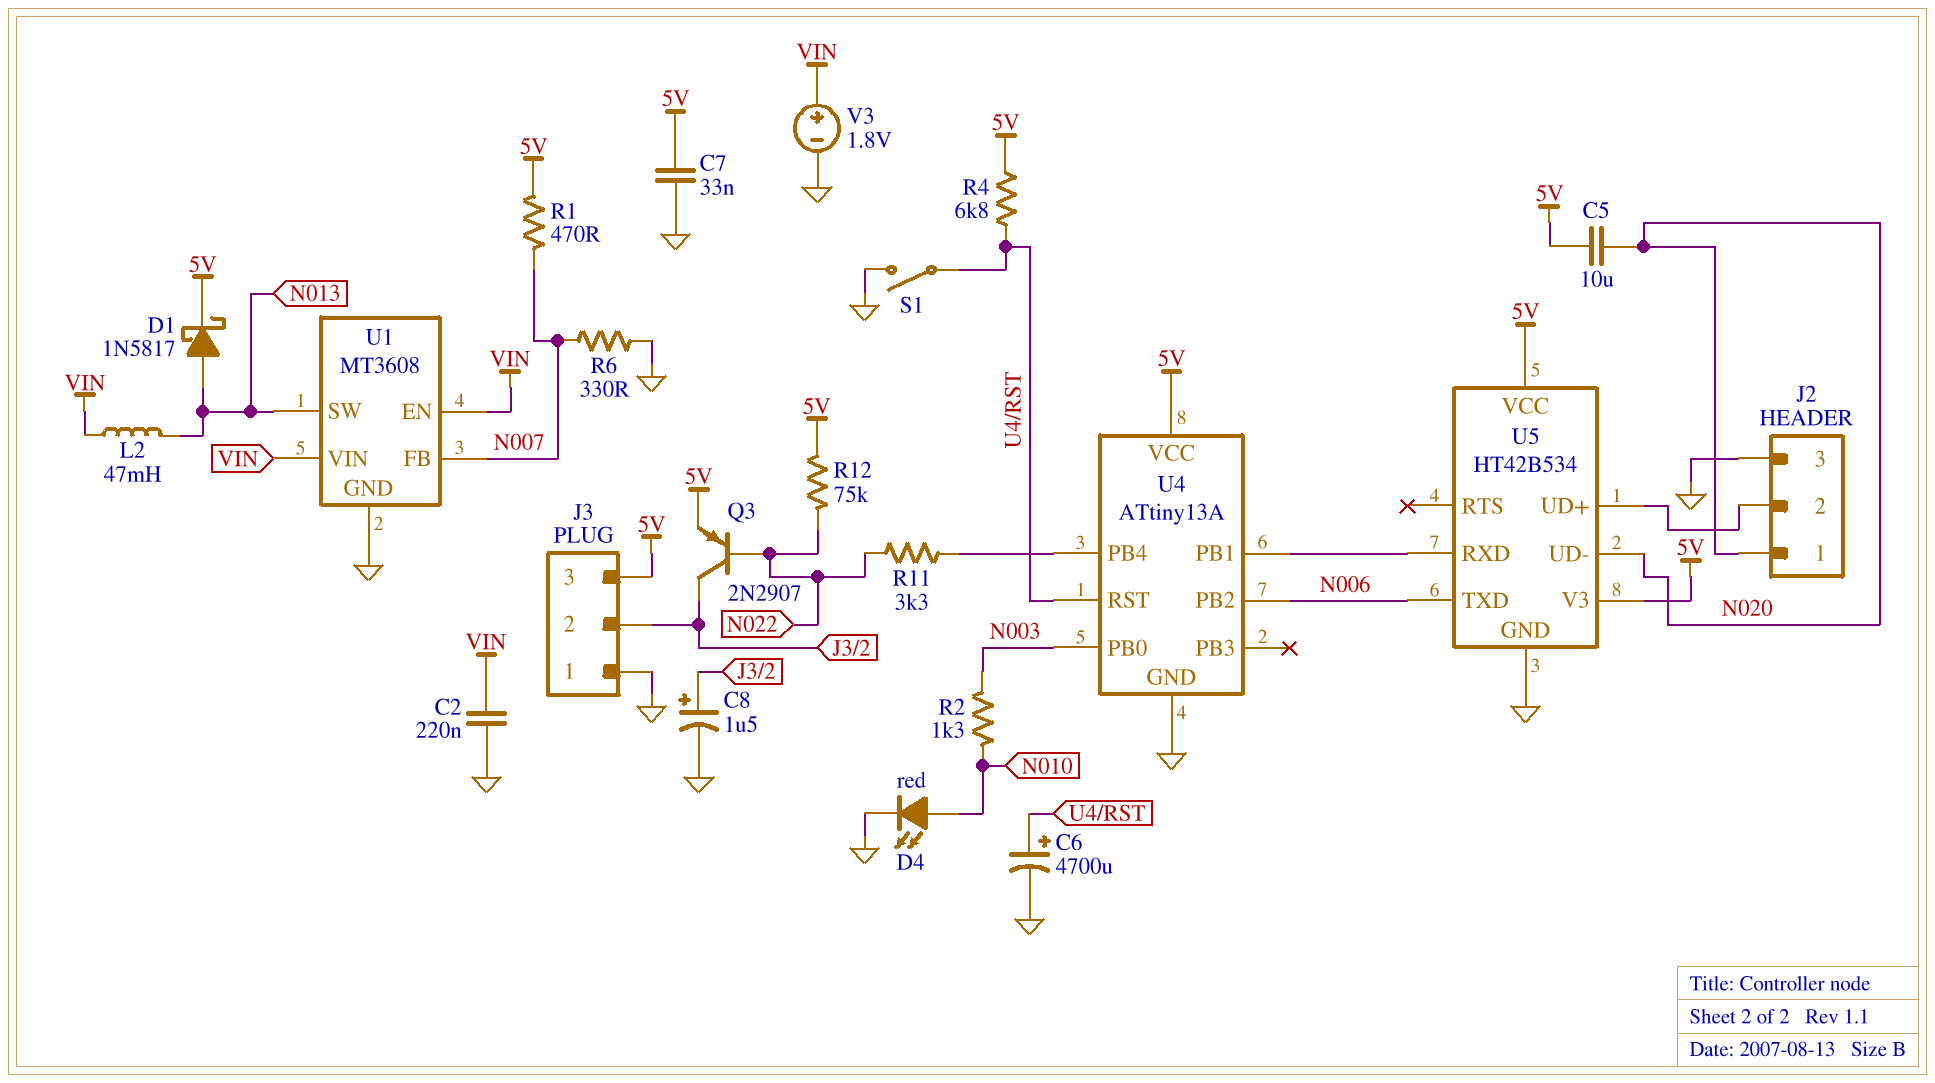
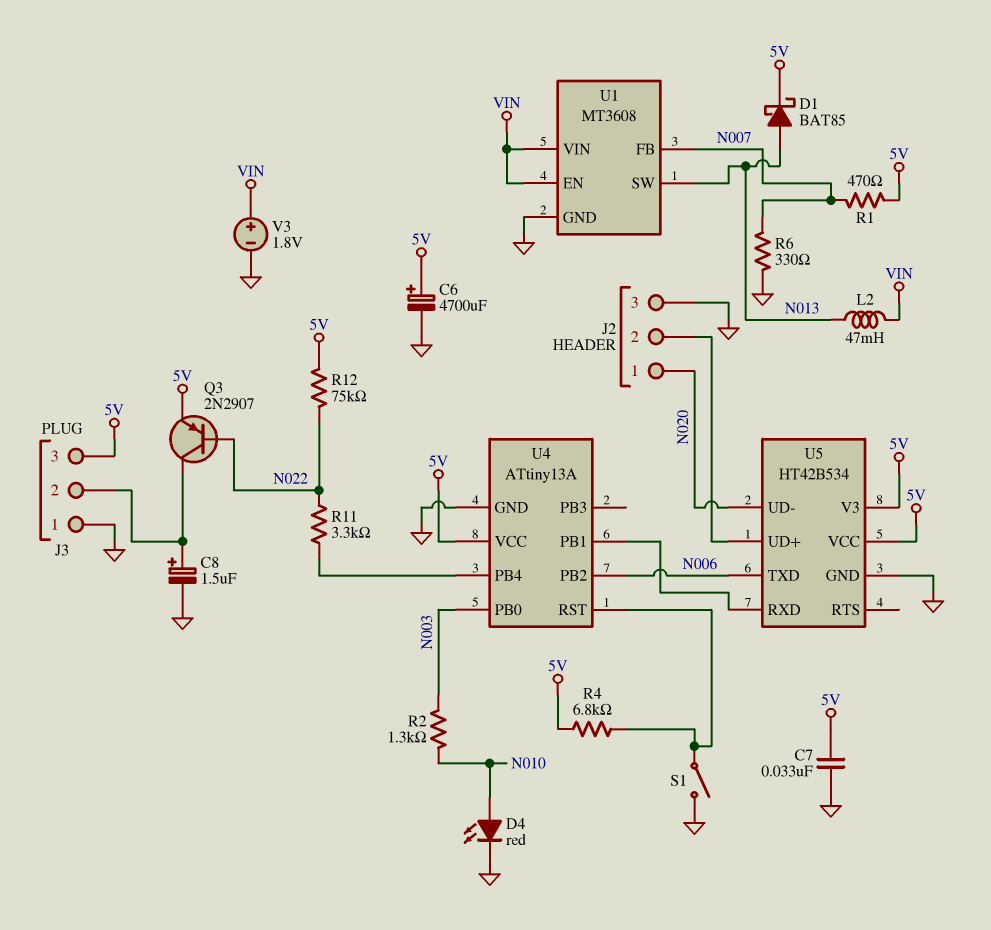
C2: 220nF (GND, VIN) -> none
C5: 10uF (5V, N020) -> none
C6: 4700uF (plus U4/RST, minus GND) -> 4700uF (plus 5V, minus GND)
D1: schottky 1N5817 (A N013, K 5V) -> schottky BAT85 (A N013, K 5V)

